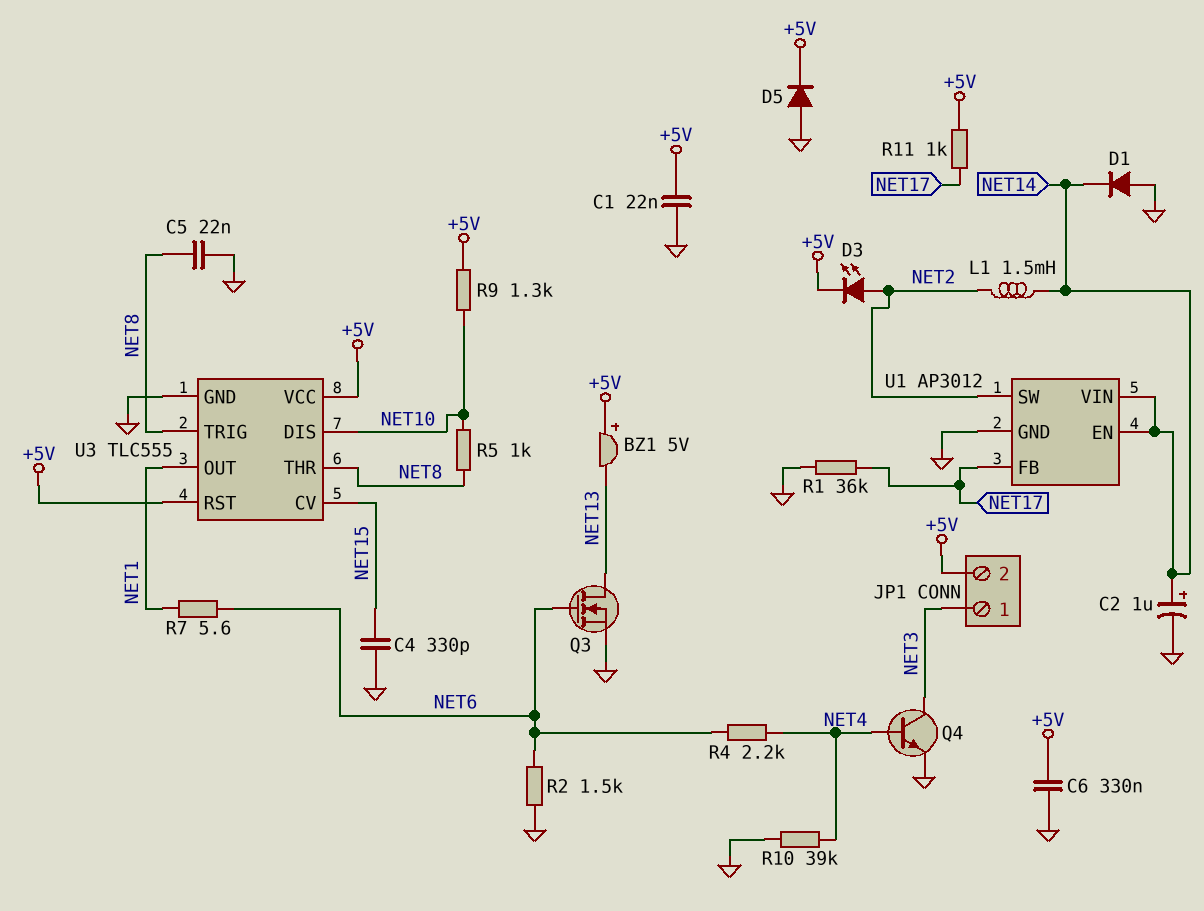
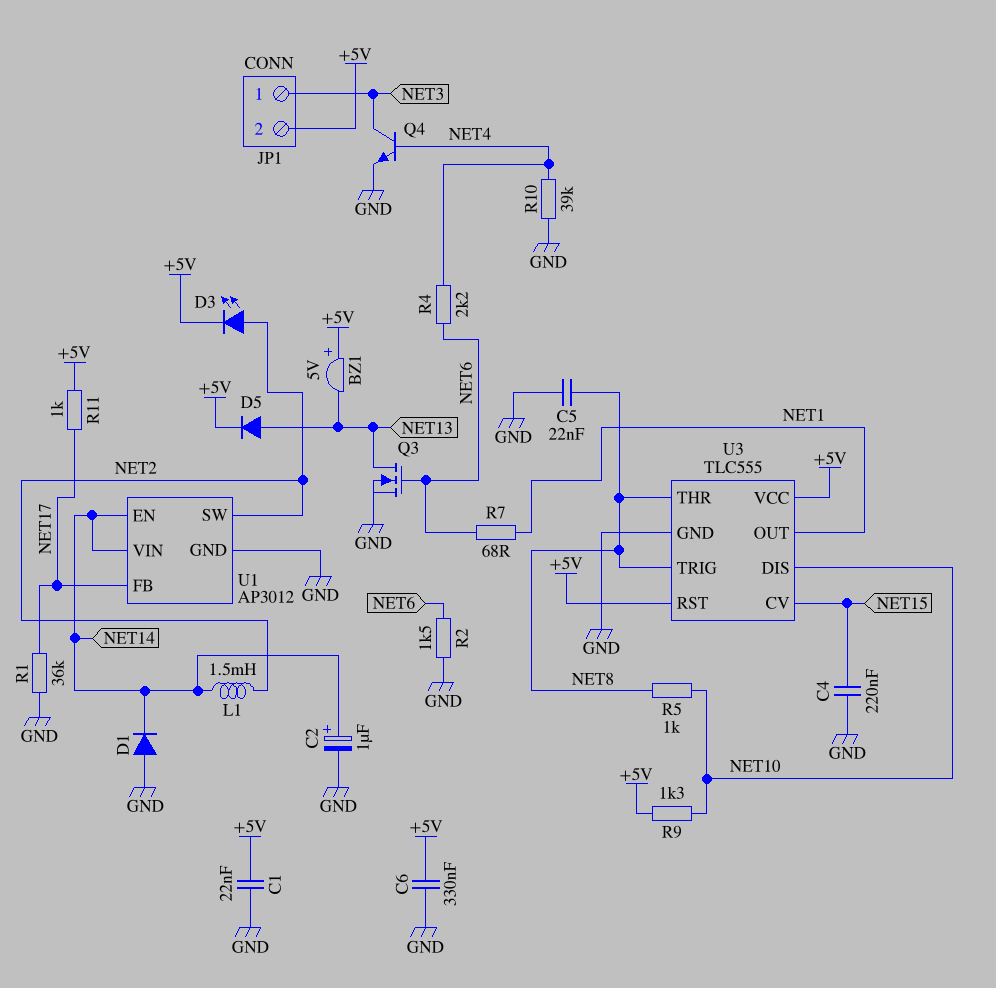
C4: 330pF (GND, NET15) -> 220nF (GND, NET15)
D5: diode (A GND, K +5V) -> diode (A NET13, K +5V)
R7: 5.6 (NET1, NET6) -> 68 (NET1, NET6)

